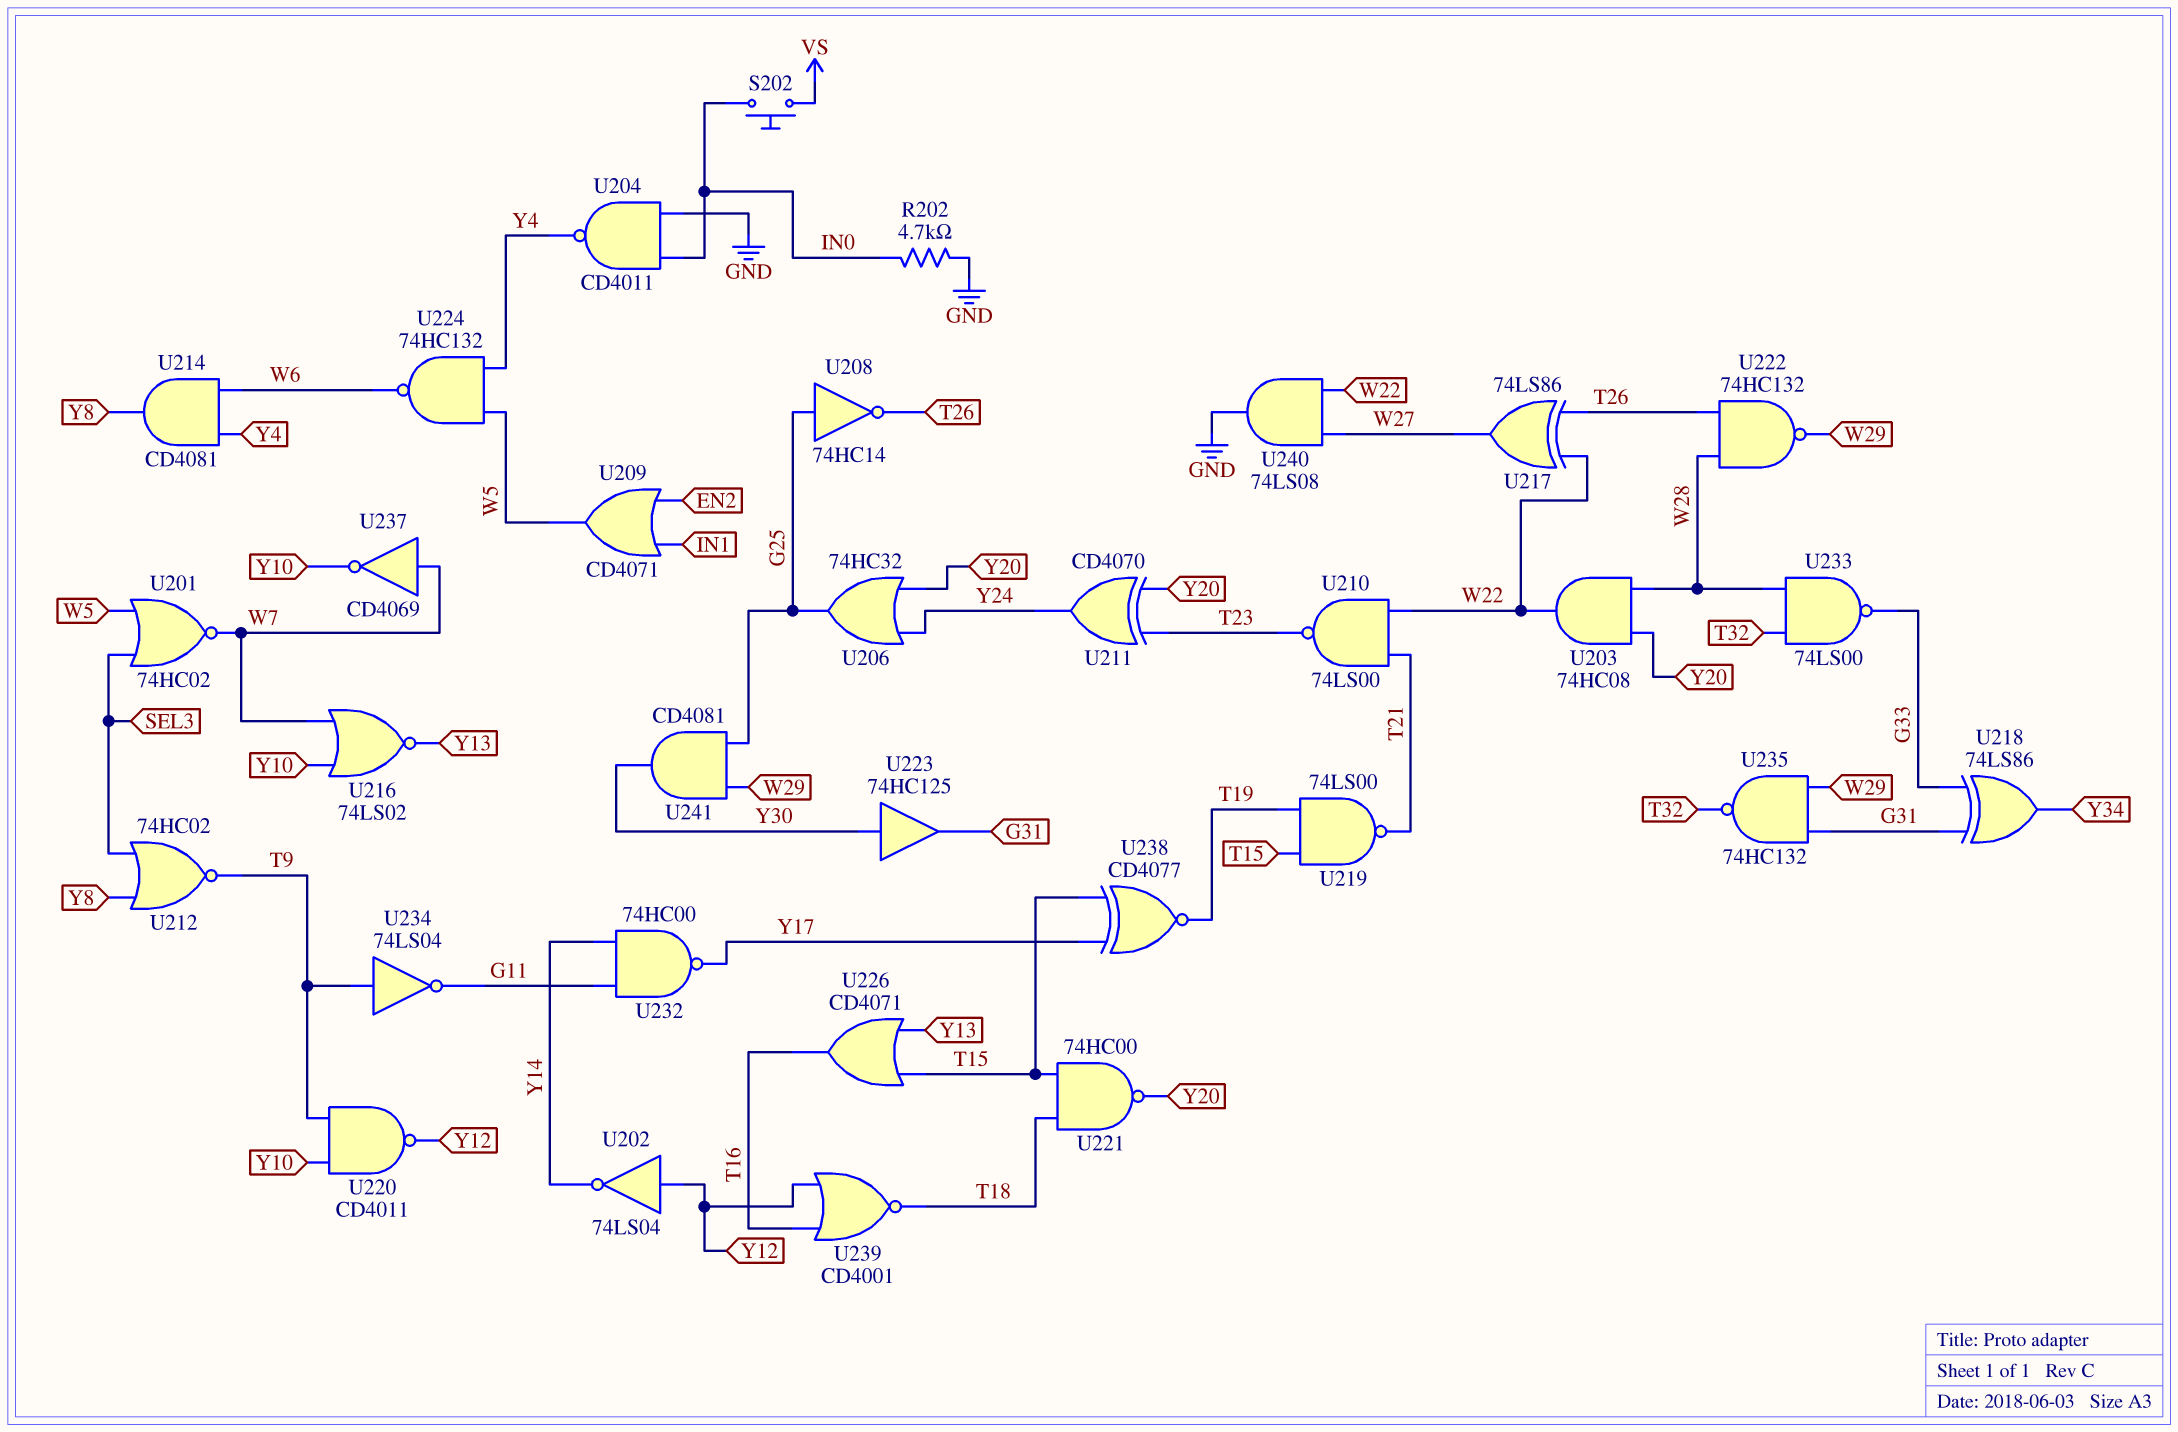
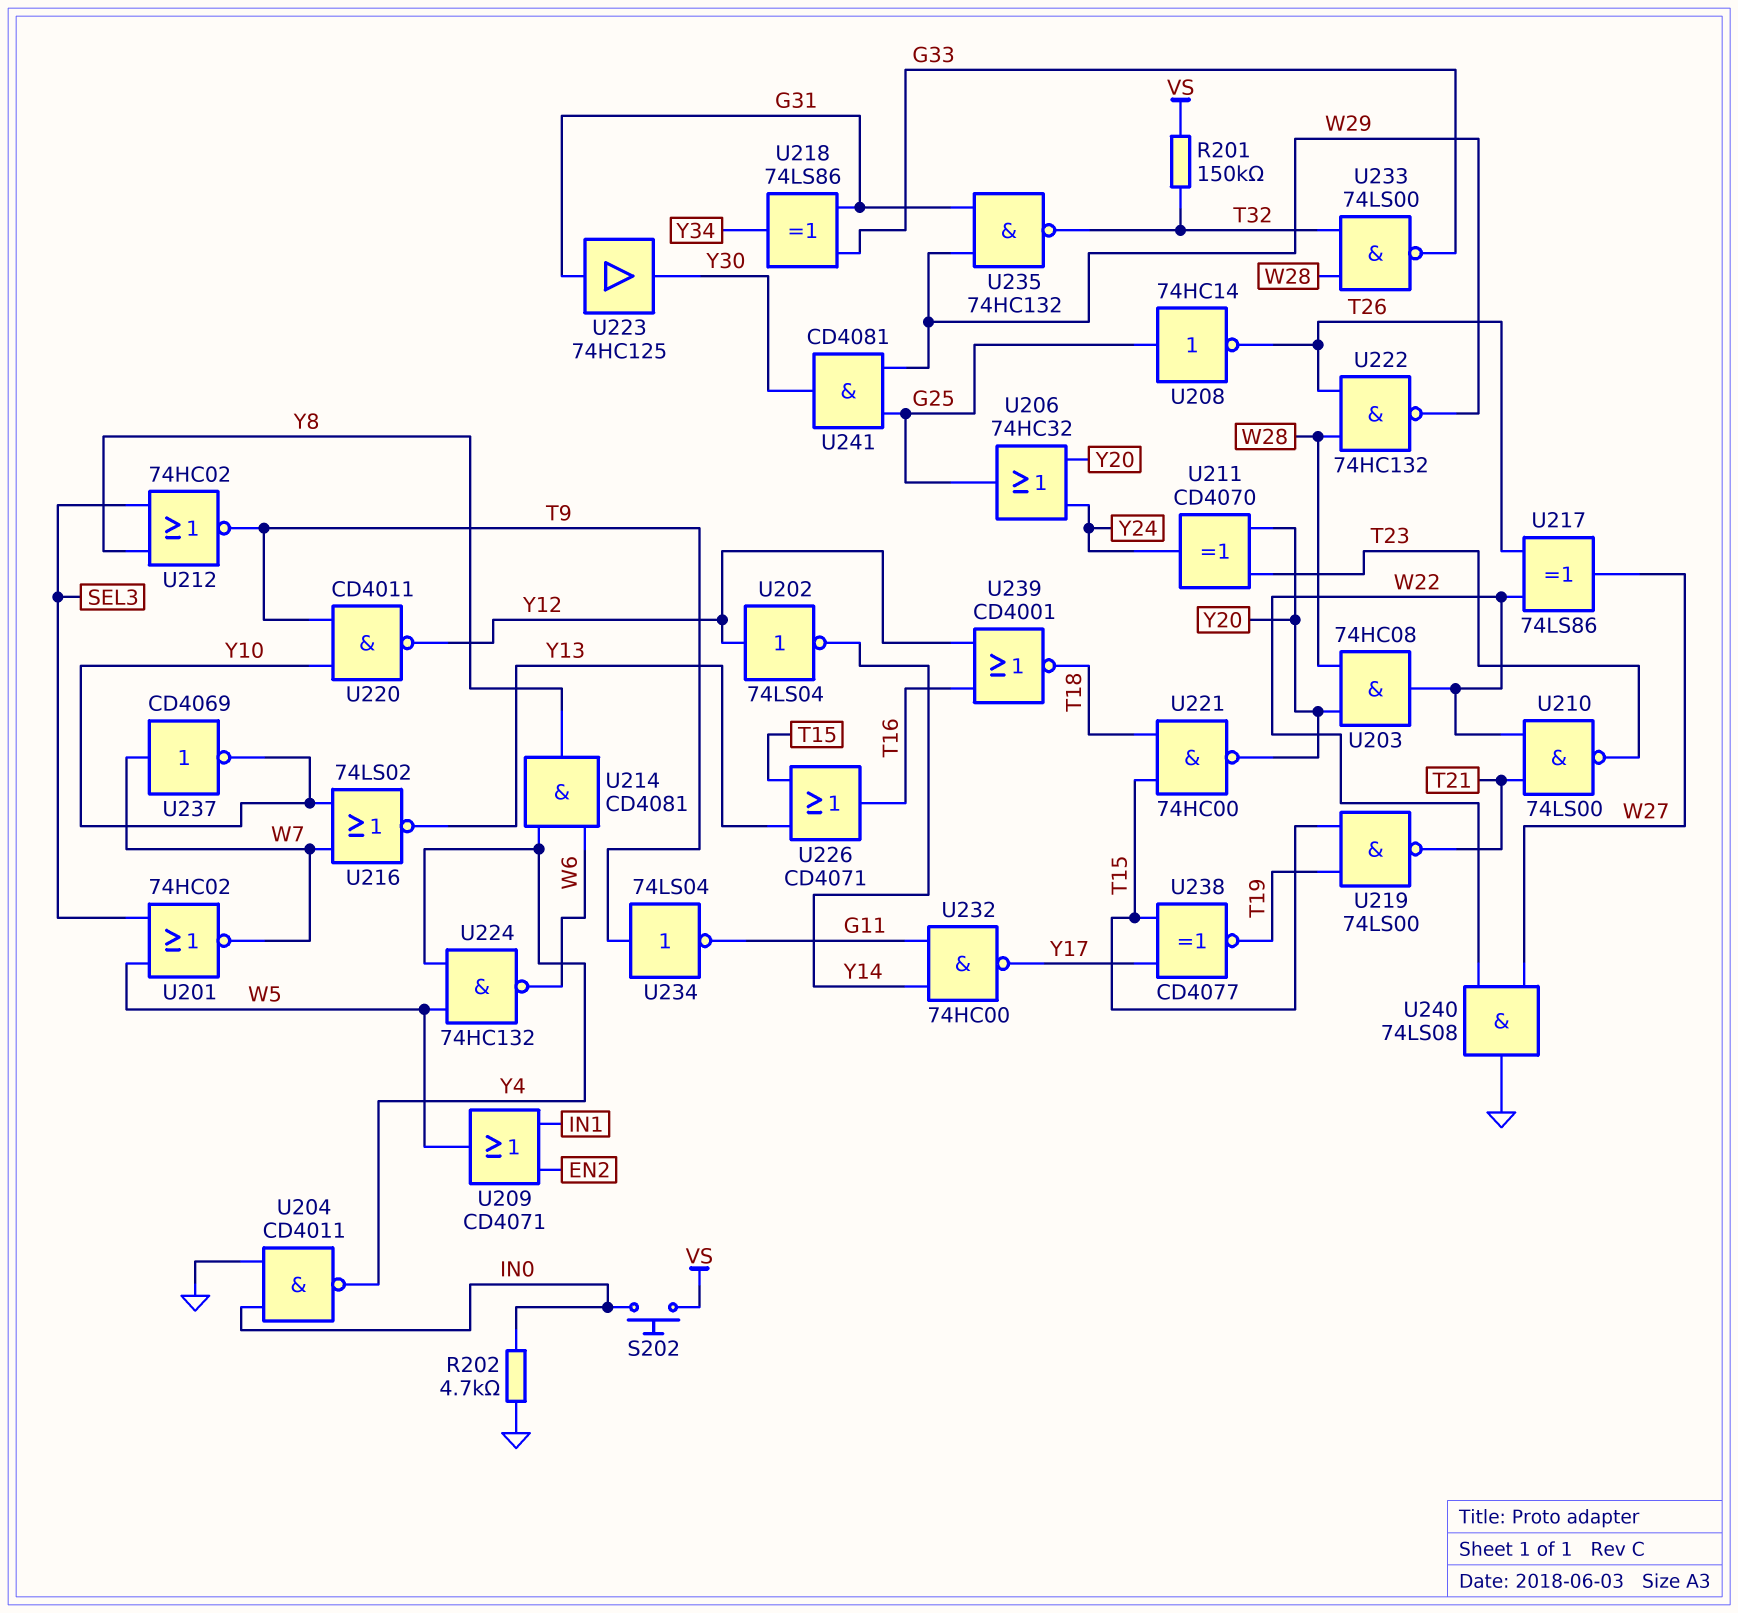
R201: none -> 150k (T32, VS)
U223: buffer 74HC125 (in Y30, out G31) -> buffer 74HC125 (in G31, out Y30)

